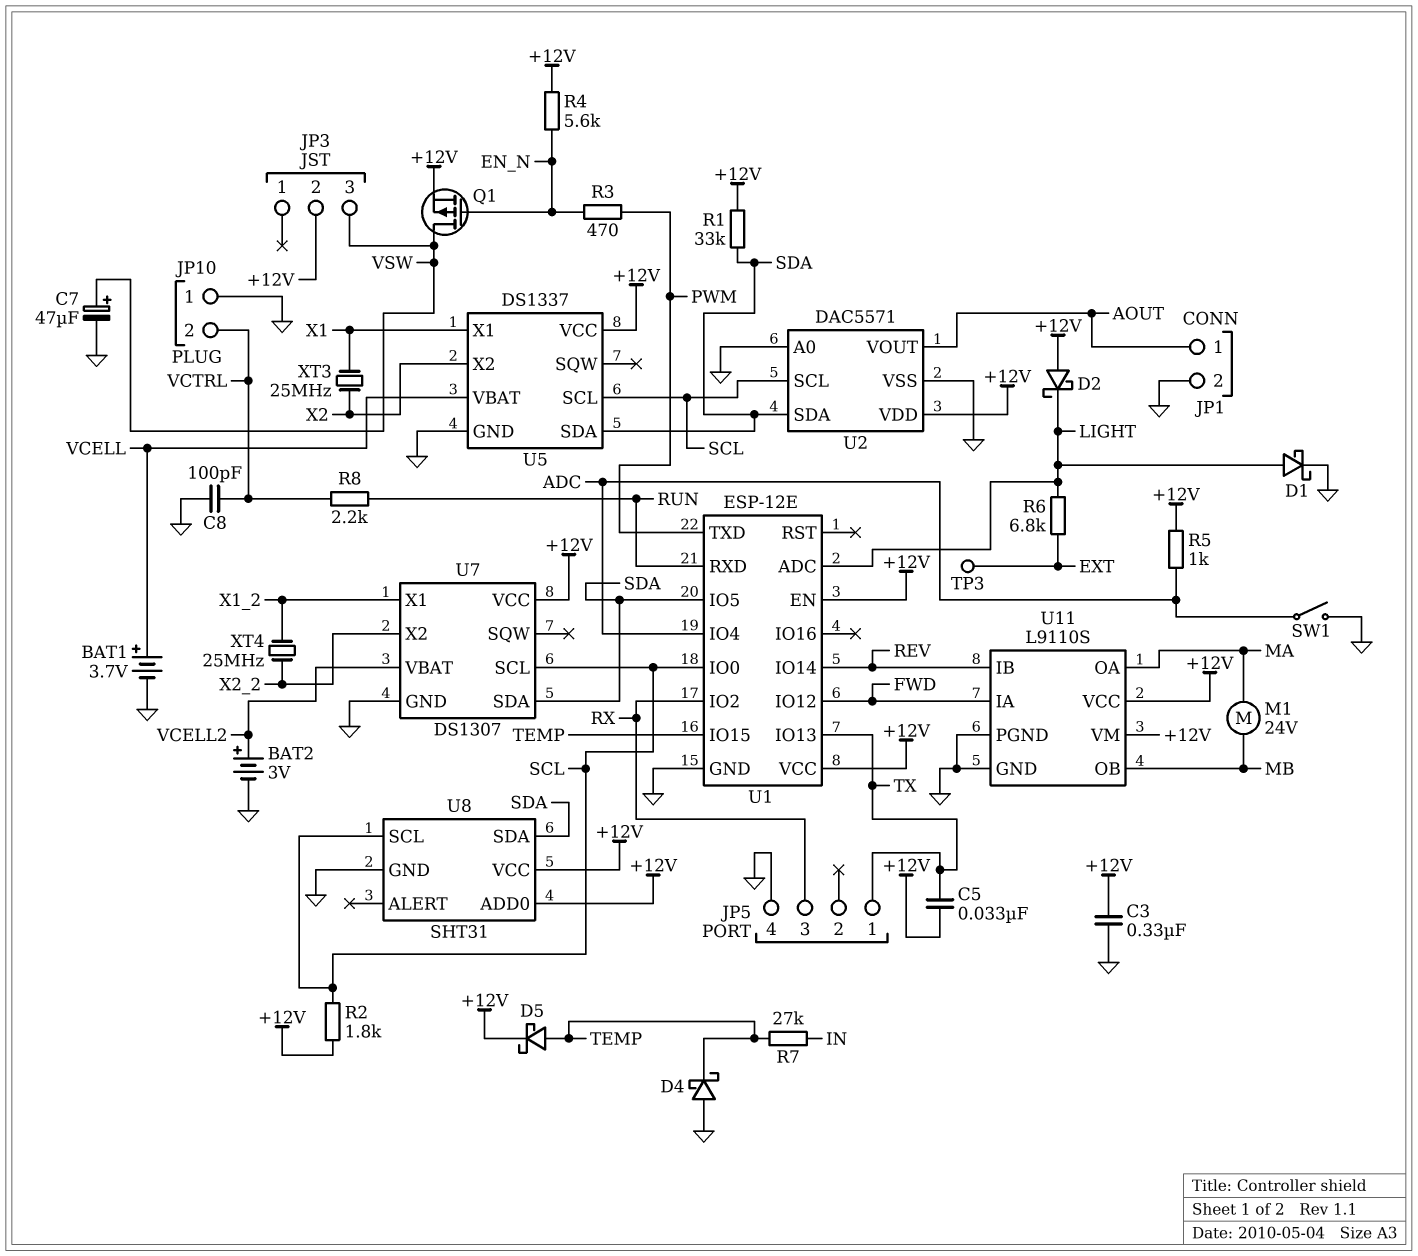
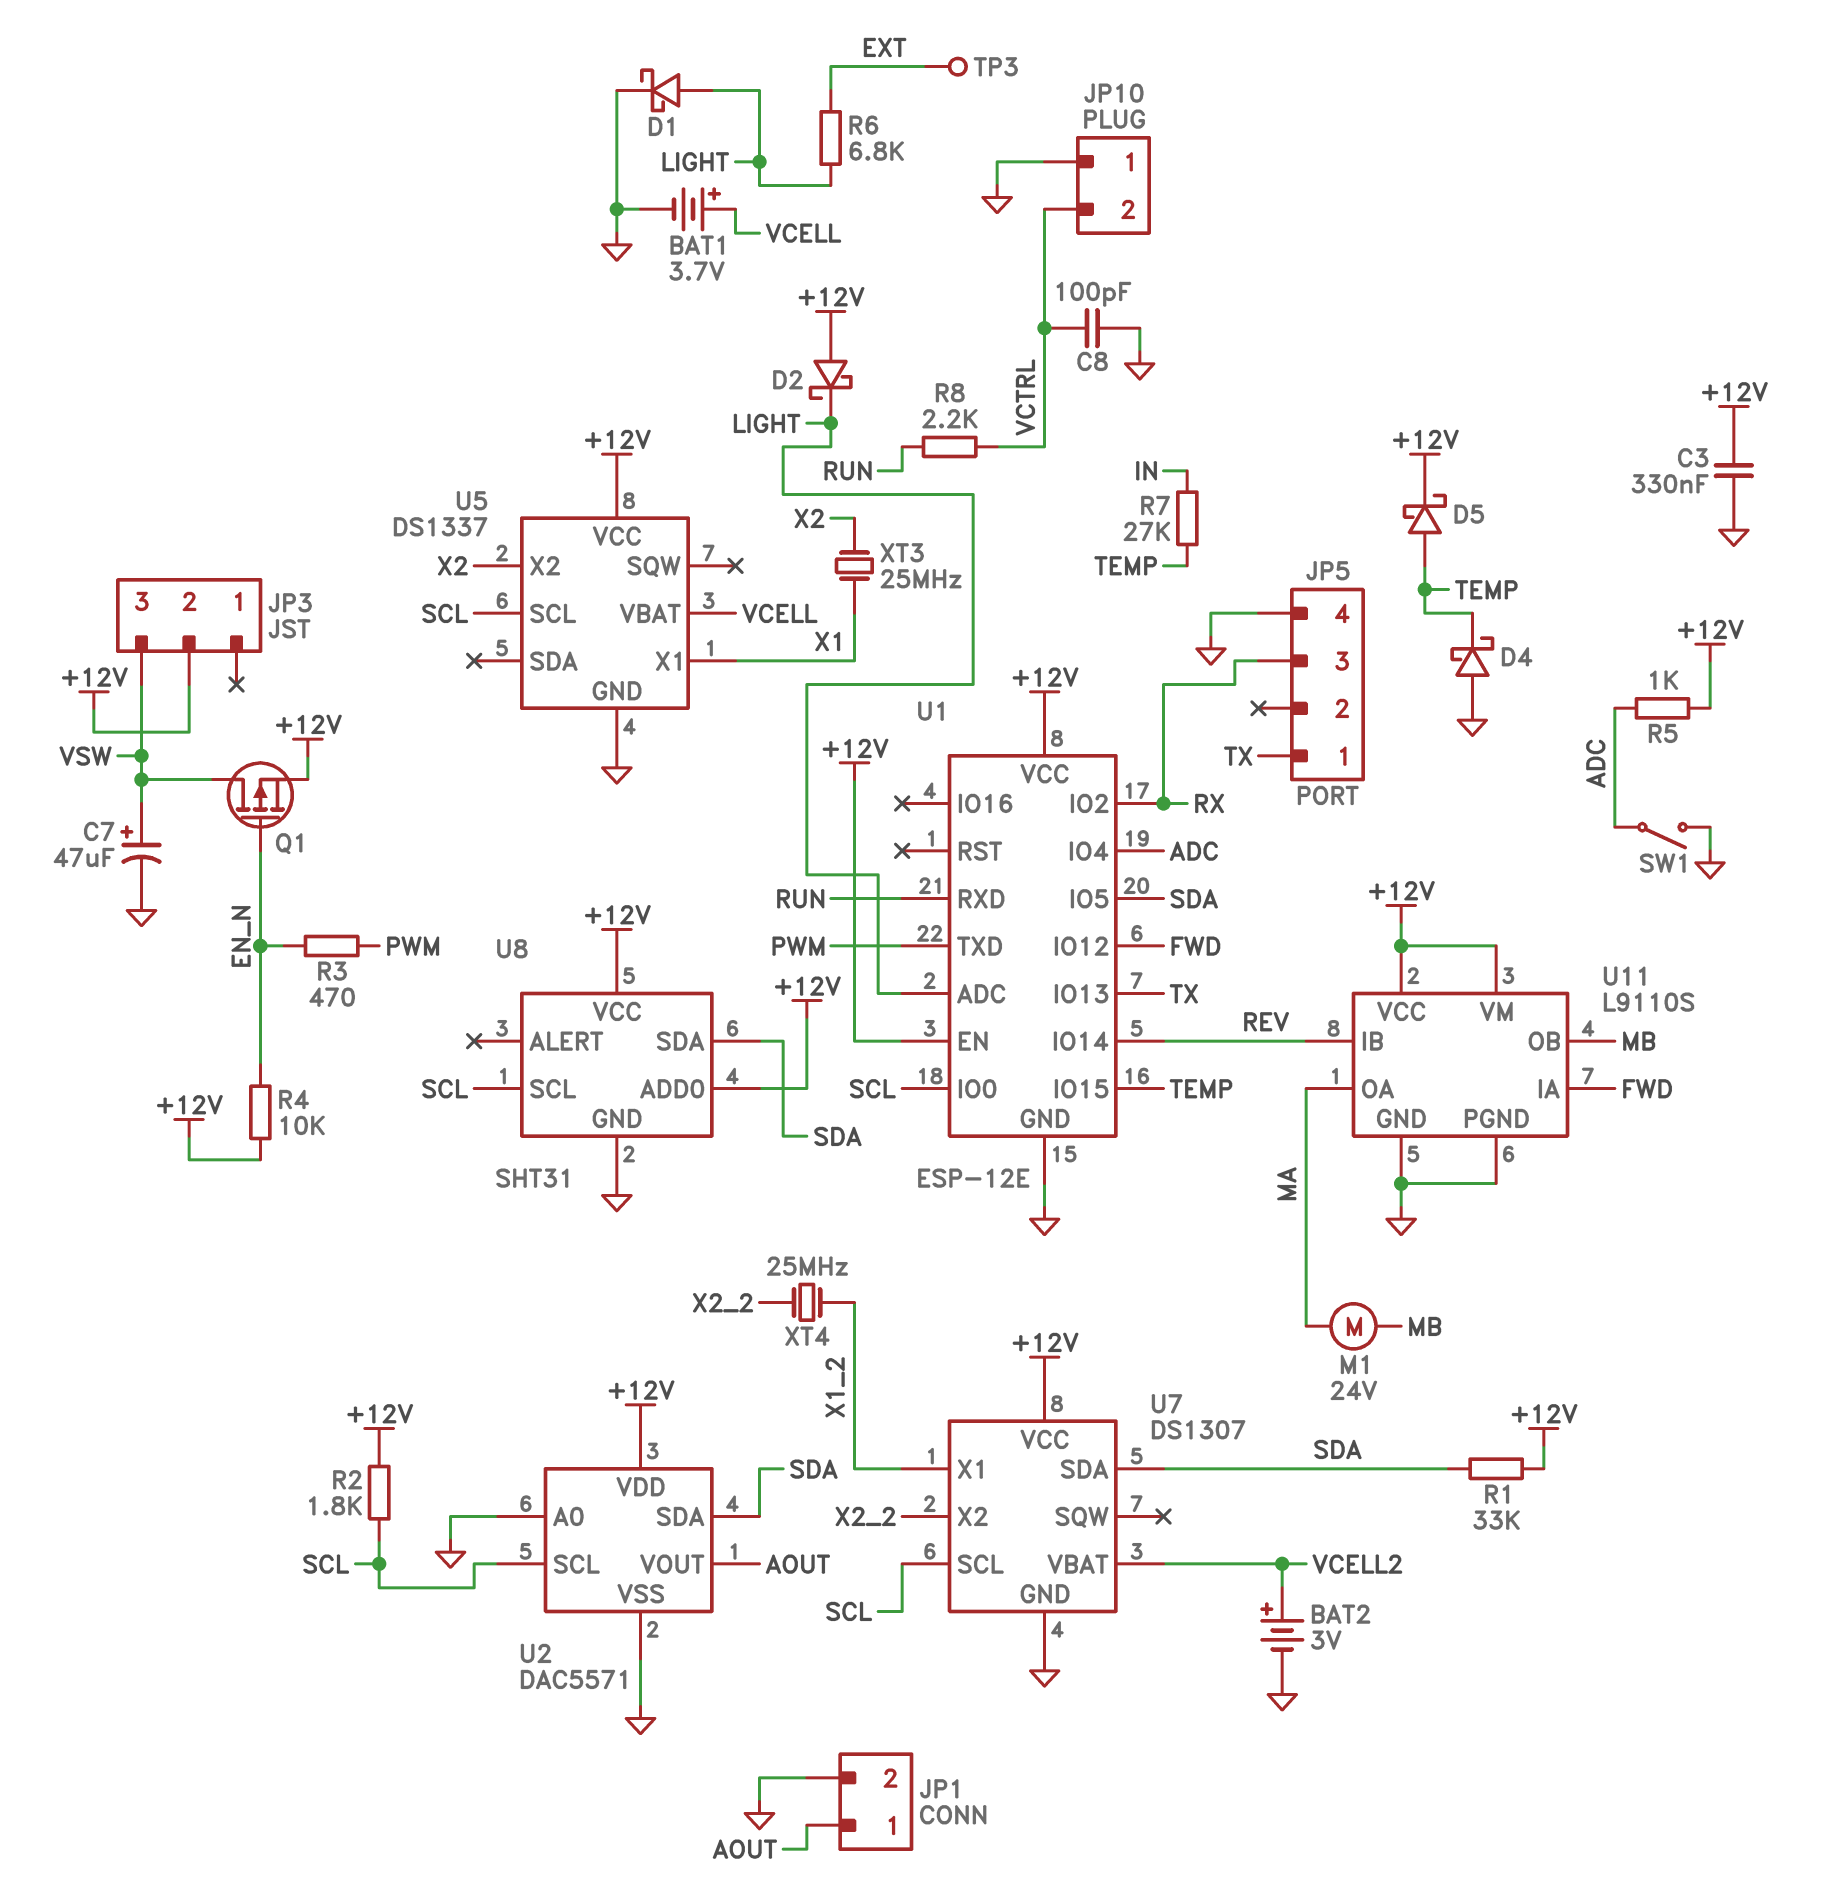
C5: 33nF (+12V, TX) -> none
R4: 5.6k (+12V, EN_N) -> 10k (+12V, EN_N)
U5 pin SDA: SDA -> none

